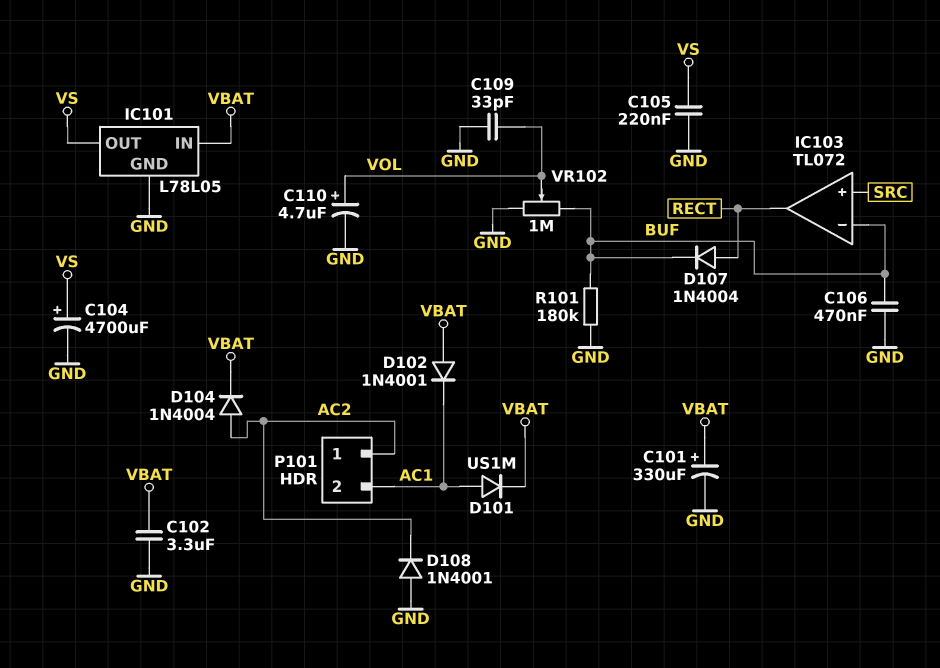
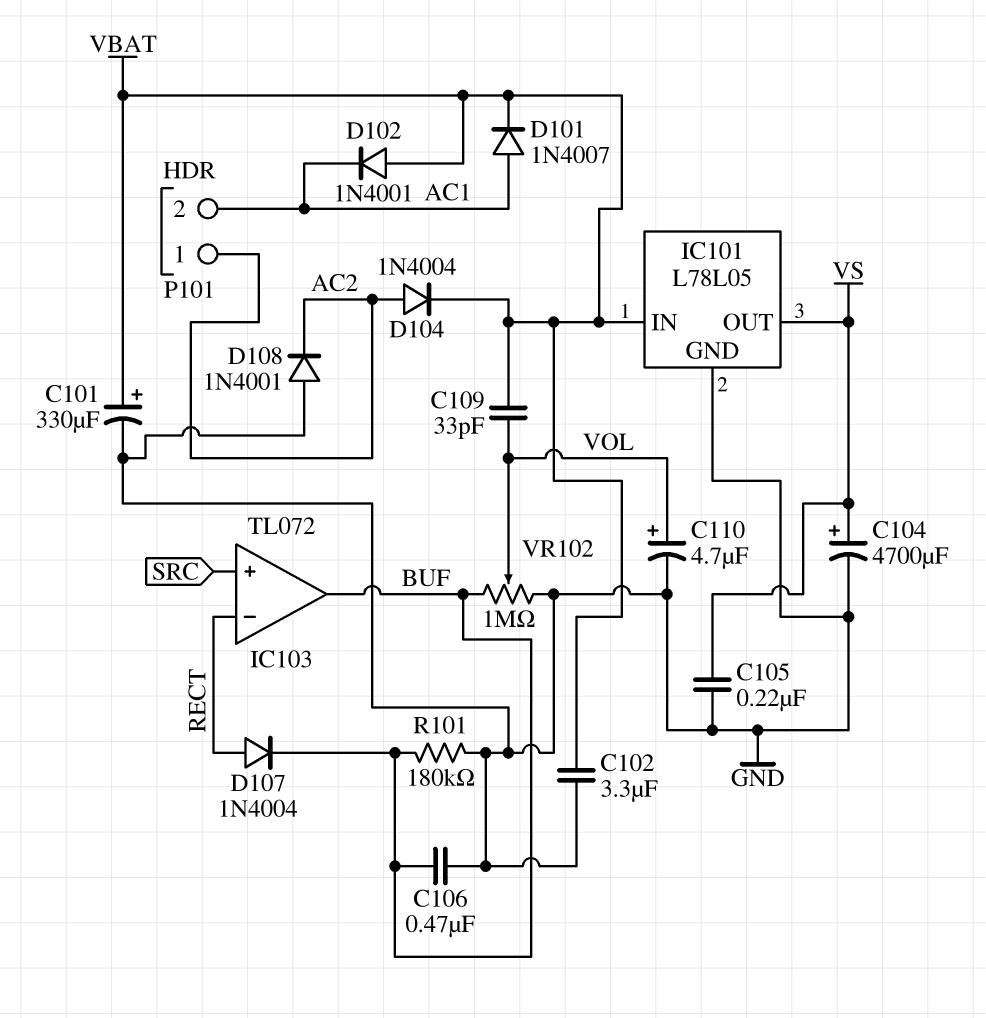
C109: 33pF (GND, VOL) -> 33pF (VBAT, VOL)
D101: diode US1M (A AC1, K VBAT) -> diode 1N4007 (A AC1, K VBAT)
IC103 pin in-: BUF -> RECT
IC103 pin out: RECT -> BUF

